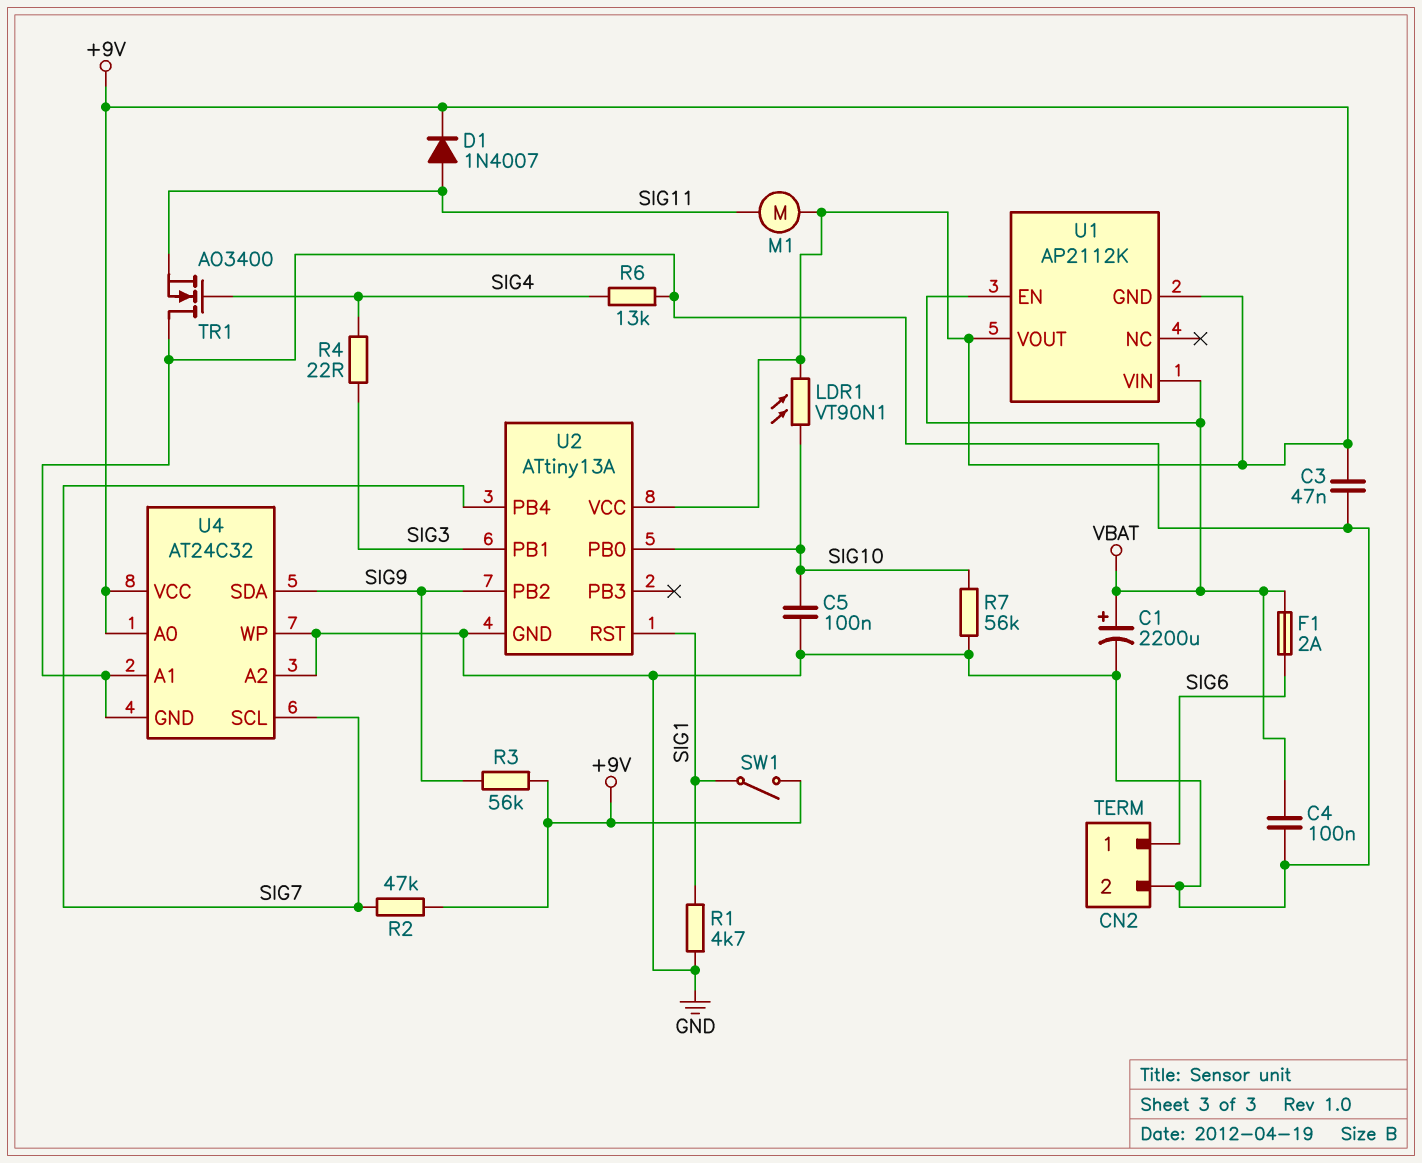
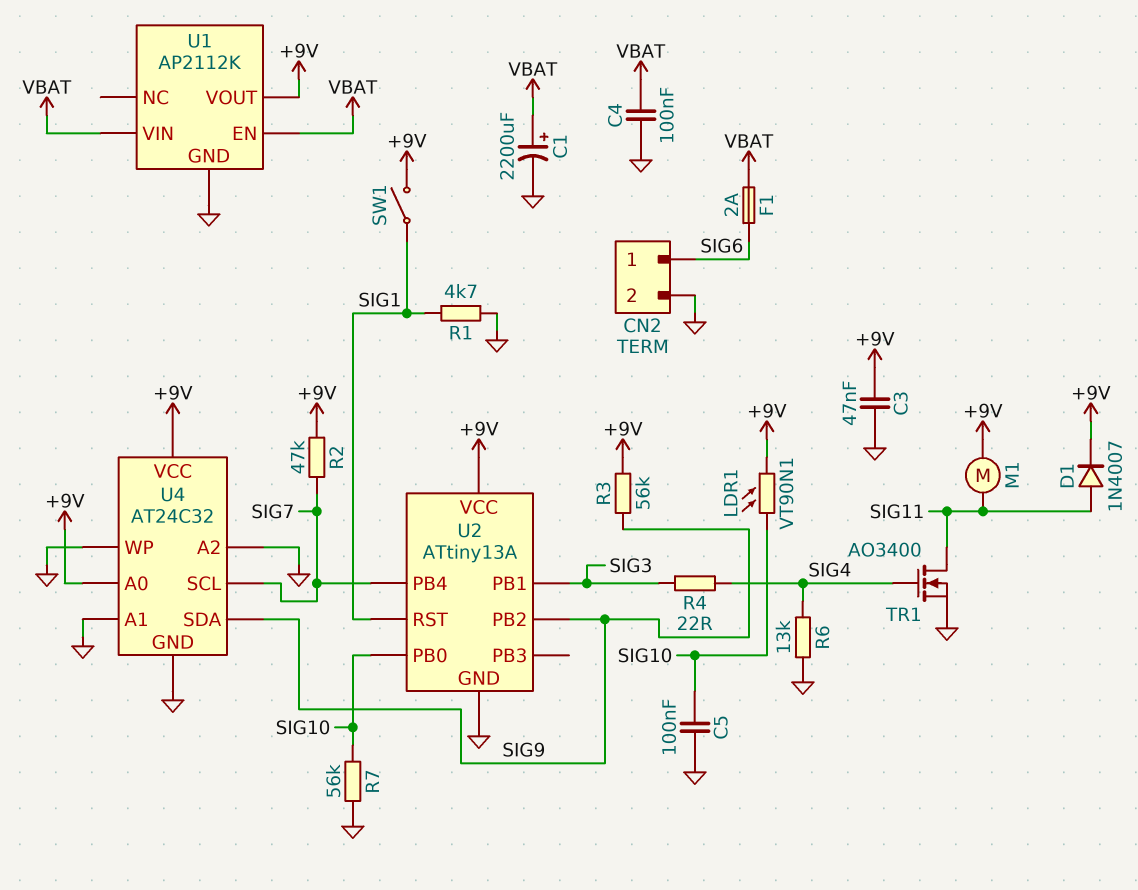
TR1: NMOS AO3400 (G SIG4, D GND, S SIG11) -> NMOS AO3400 (G SIG4, D SIG11, S GND)
U1 pin GND: +9V -> GND

